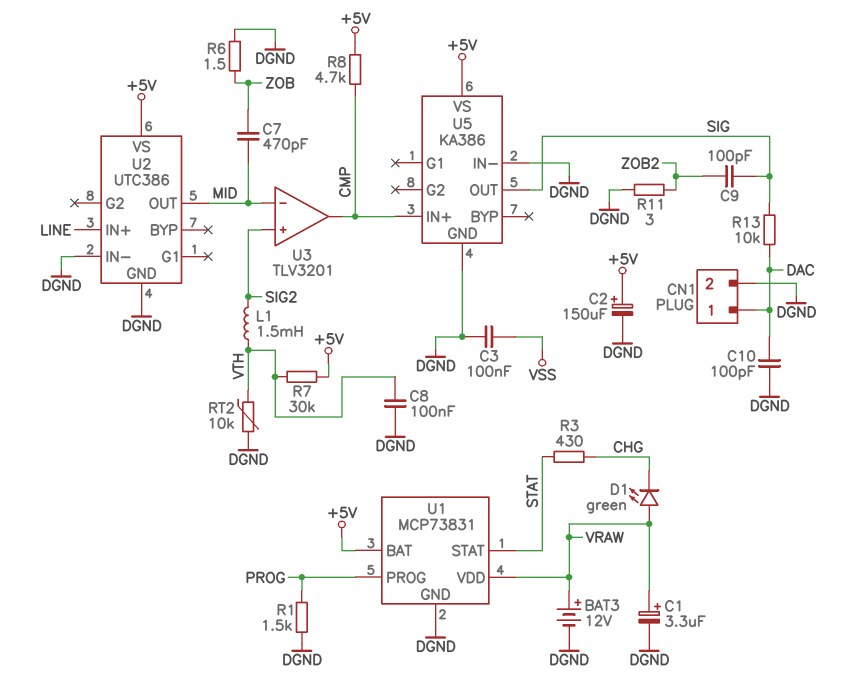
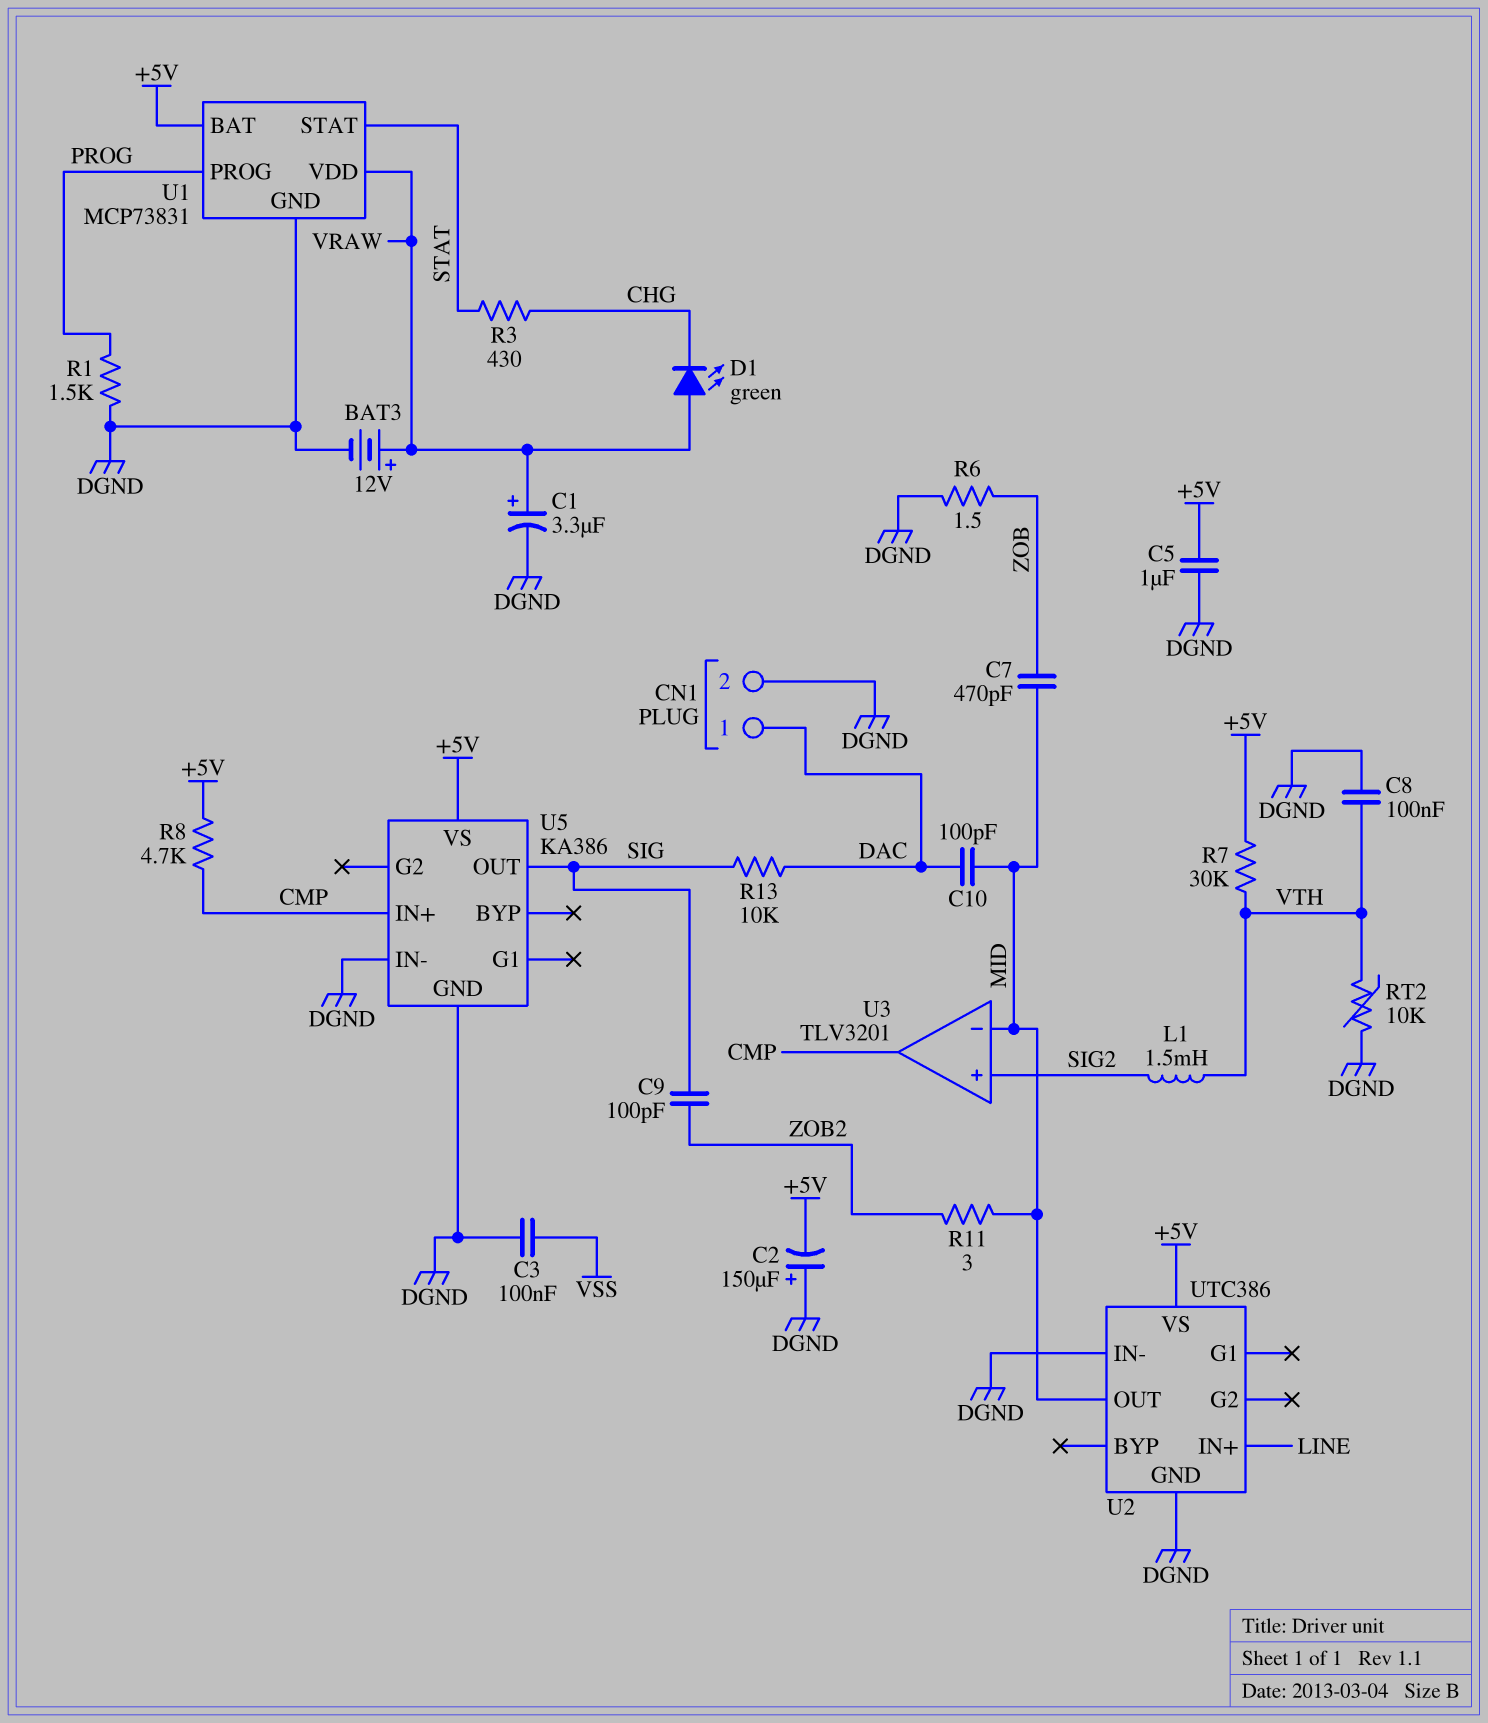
C2: 150uF (plus +5V, minus DGND) -> 150uF (plus DGND, minus +5V)
C5: none -> 1uF (+5V, DGND)
C10: 100pF (DAC, DGND) -> 100pF (DAC, MID)
R11: 3 (DGND, ZOB2) -> 3 (MID, ZOB2)

